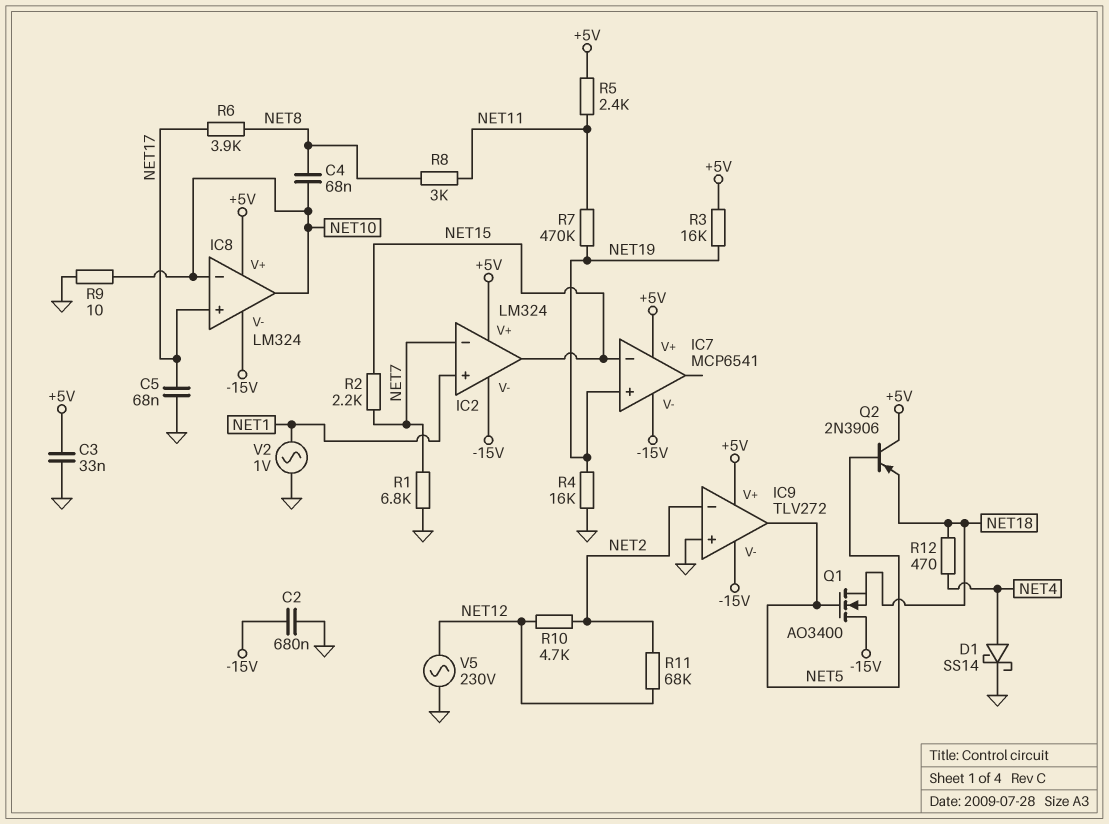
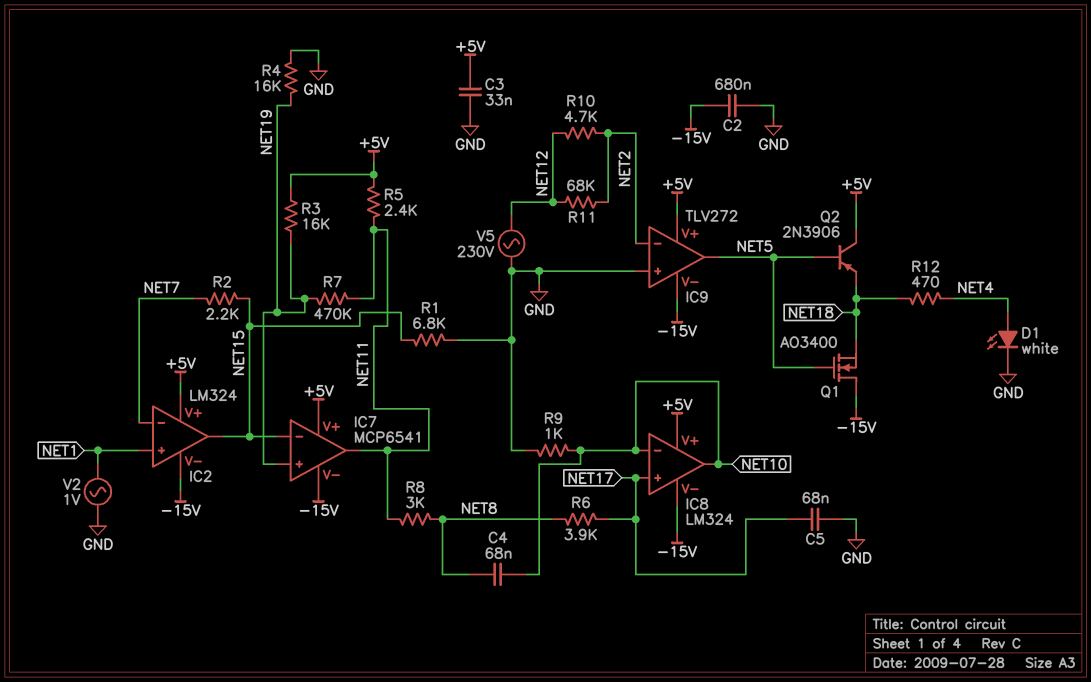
D1: schottky SS14 (A NET4, K GND) -> LED white (A NET4, K GND)
IC7 pin out: none -> NET11
R1: 6.8k (GND, NET7) -> 6.8k (GND, NET15)
R9: 10 (GND, NET10) -> 1k (GND, NET10)

